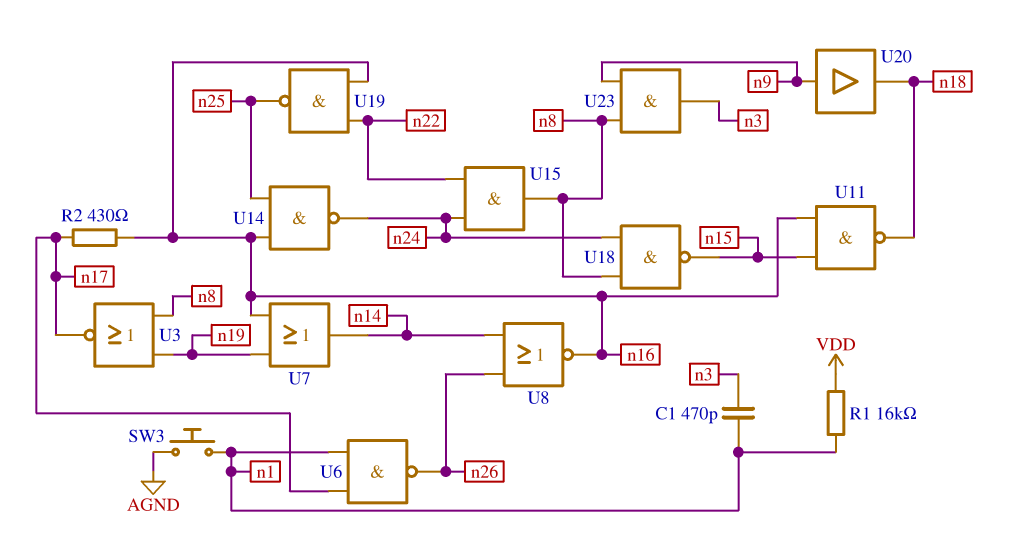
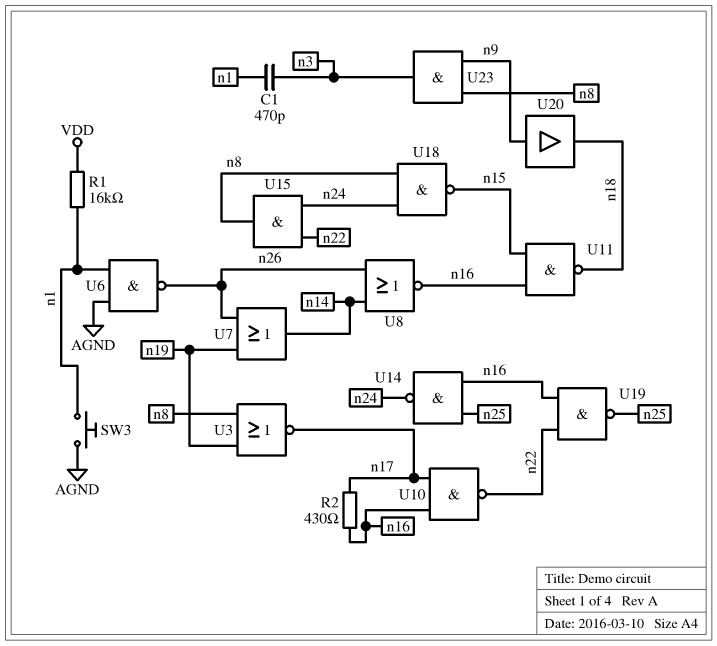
U6: NAND (in n1, in n17, out n26) -> NAND (in AGND, in n1, out n26)
U7: OR (in n16, in n19, out n14) -> OR (in n19, in n26, out n14)
U10: none -> NAND (in n16, in n17, out n22)

